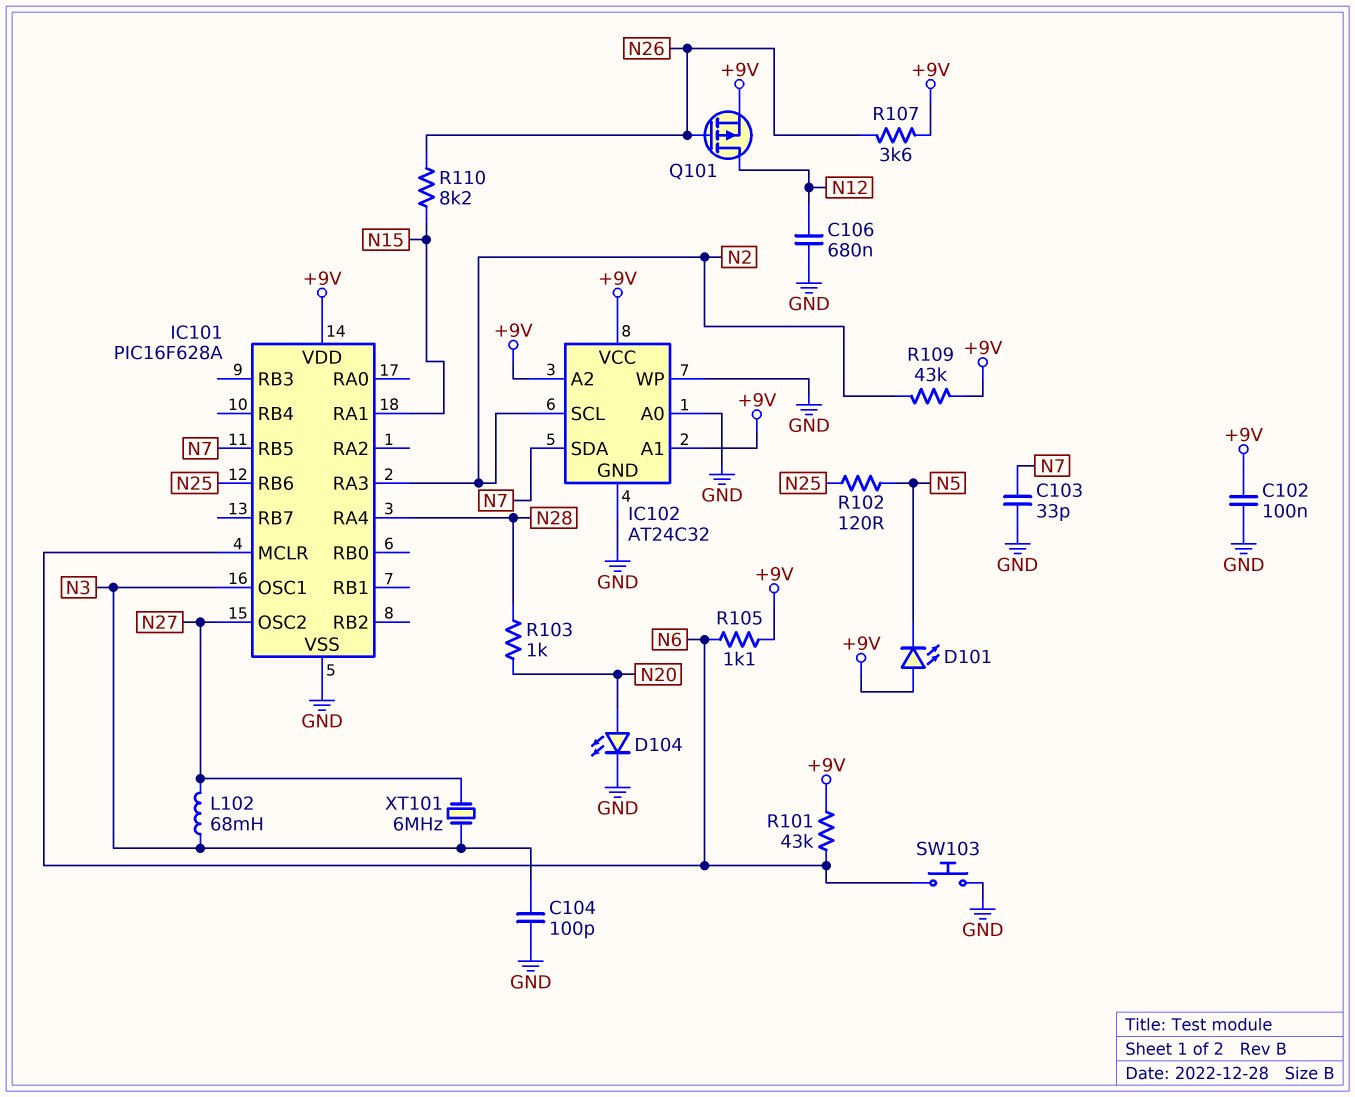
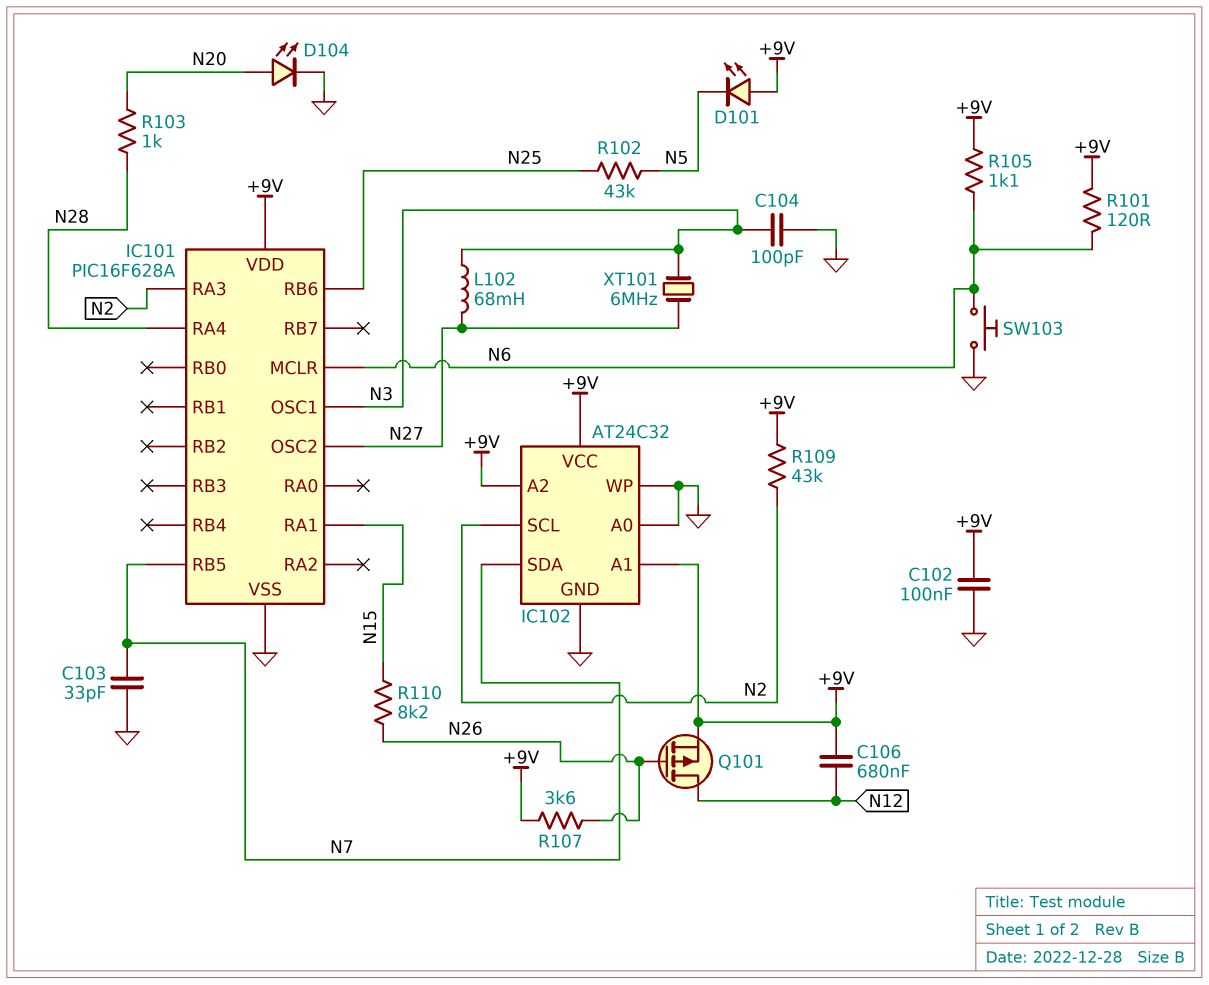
C106: 680nF (GND, N12) -> 680nF (+9V, N12)
R101: 43k (+9V, N6) -> 120 (+9V, N6)
R102: 120 (N5, N25) -> 43k (N5, N25)

